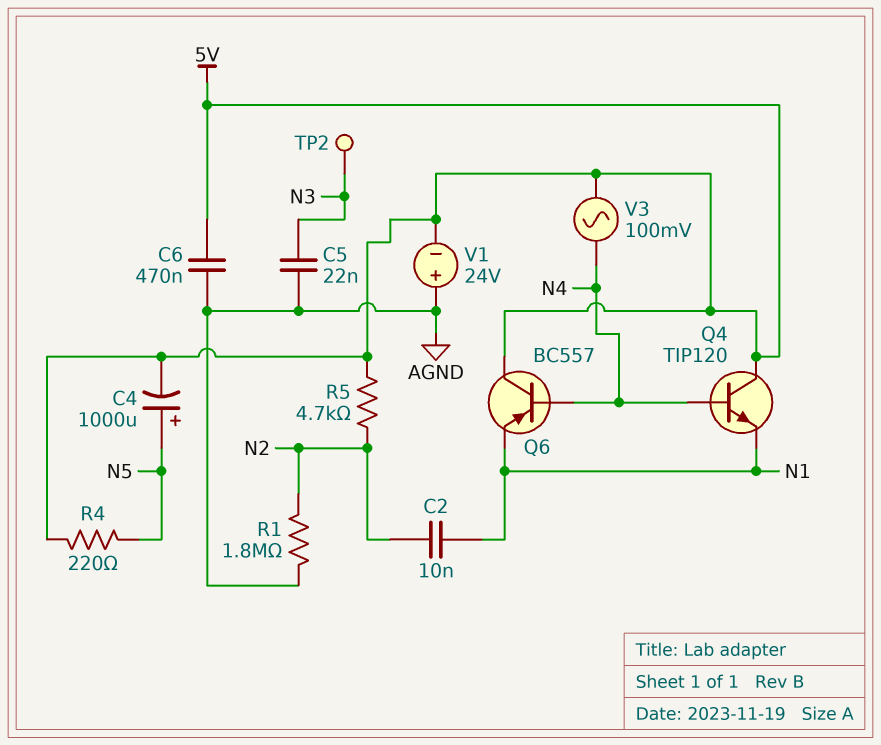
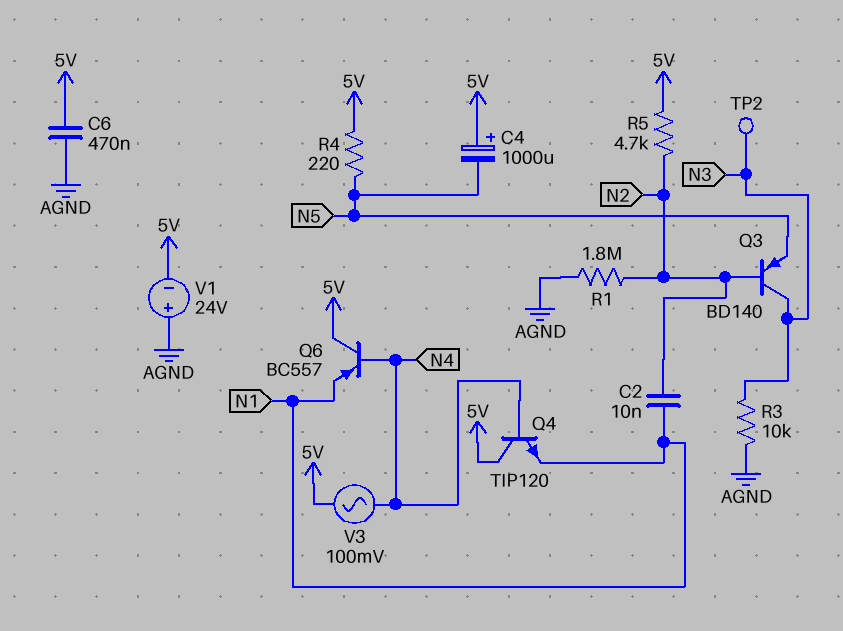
C4: 1000uF (plus N5, minus 5V) -> 1000uF (plus 5V, minus N5)
C5: 22nF (AGND, N3) -> none
Q3: none -> PNP BD140 (B N2, C N3, E N5)
R3: none -> 10k (AGND, N3)

